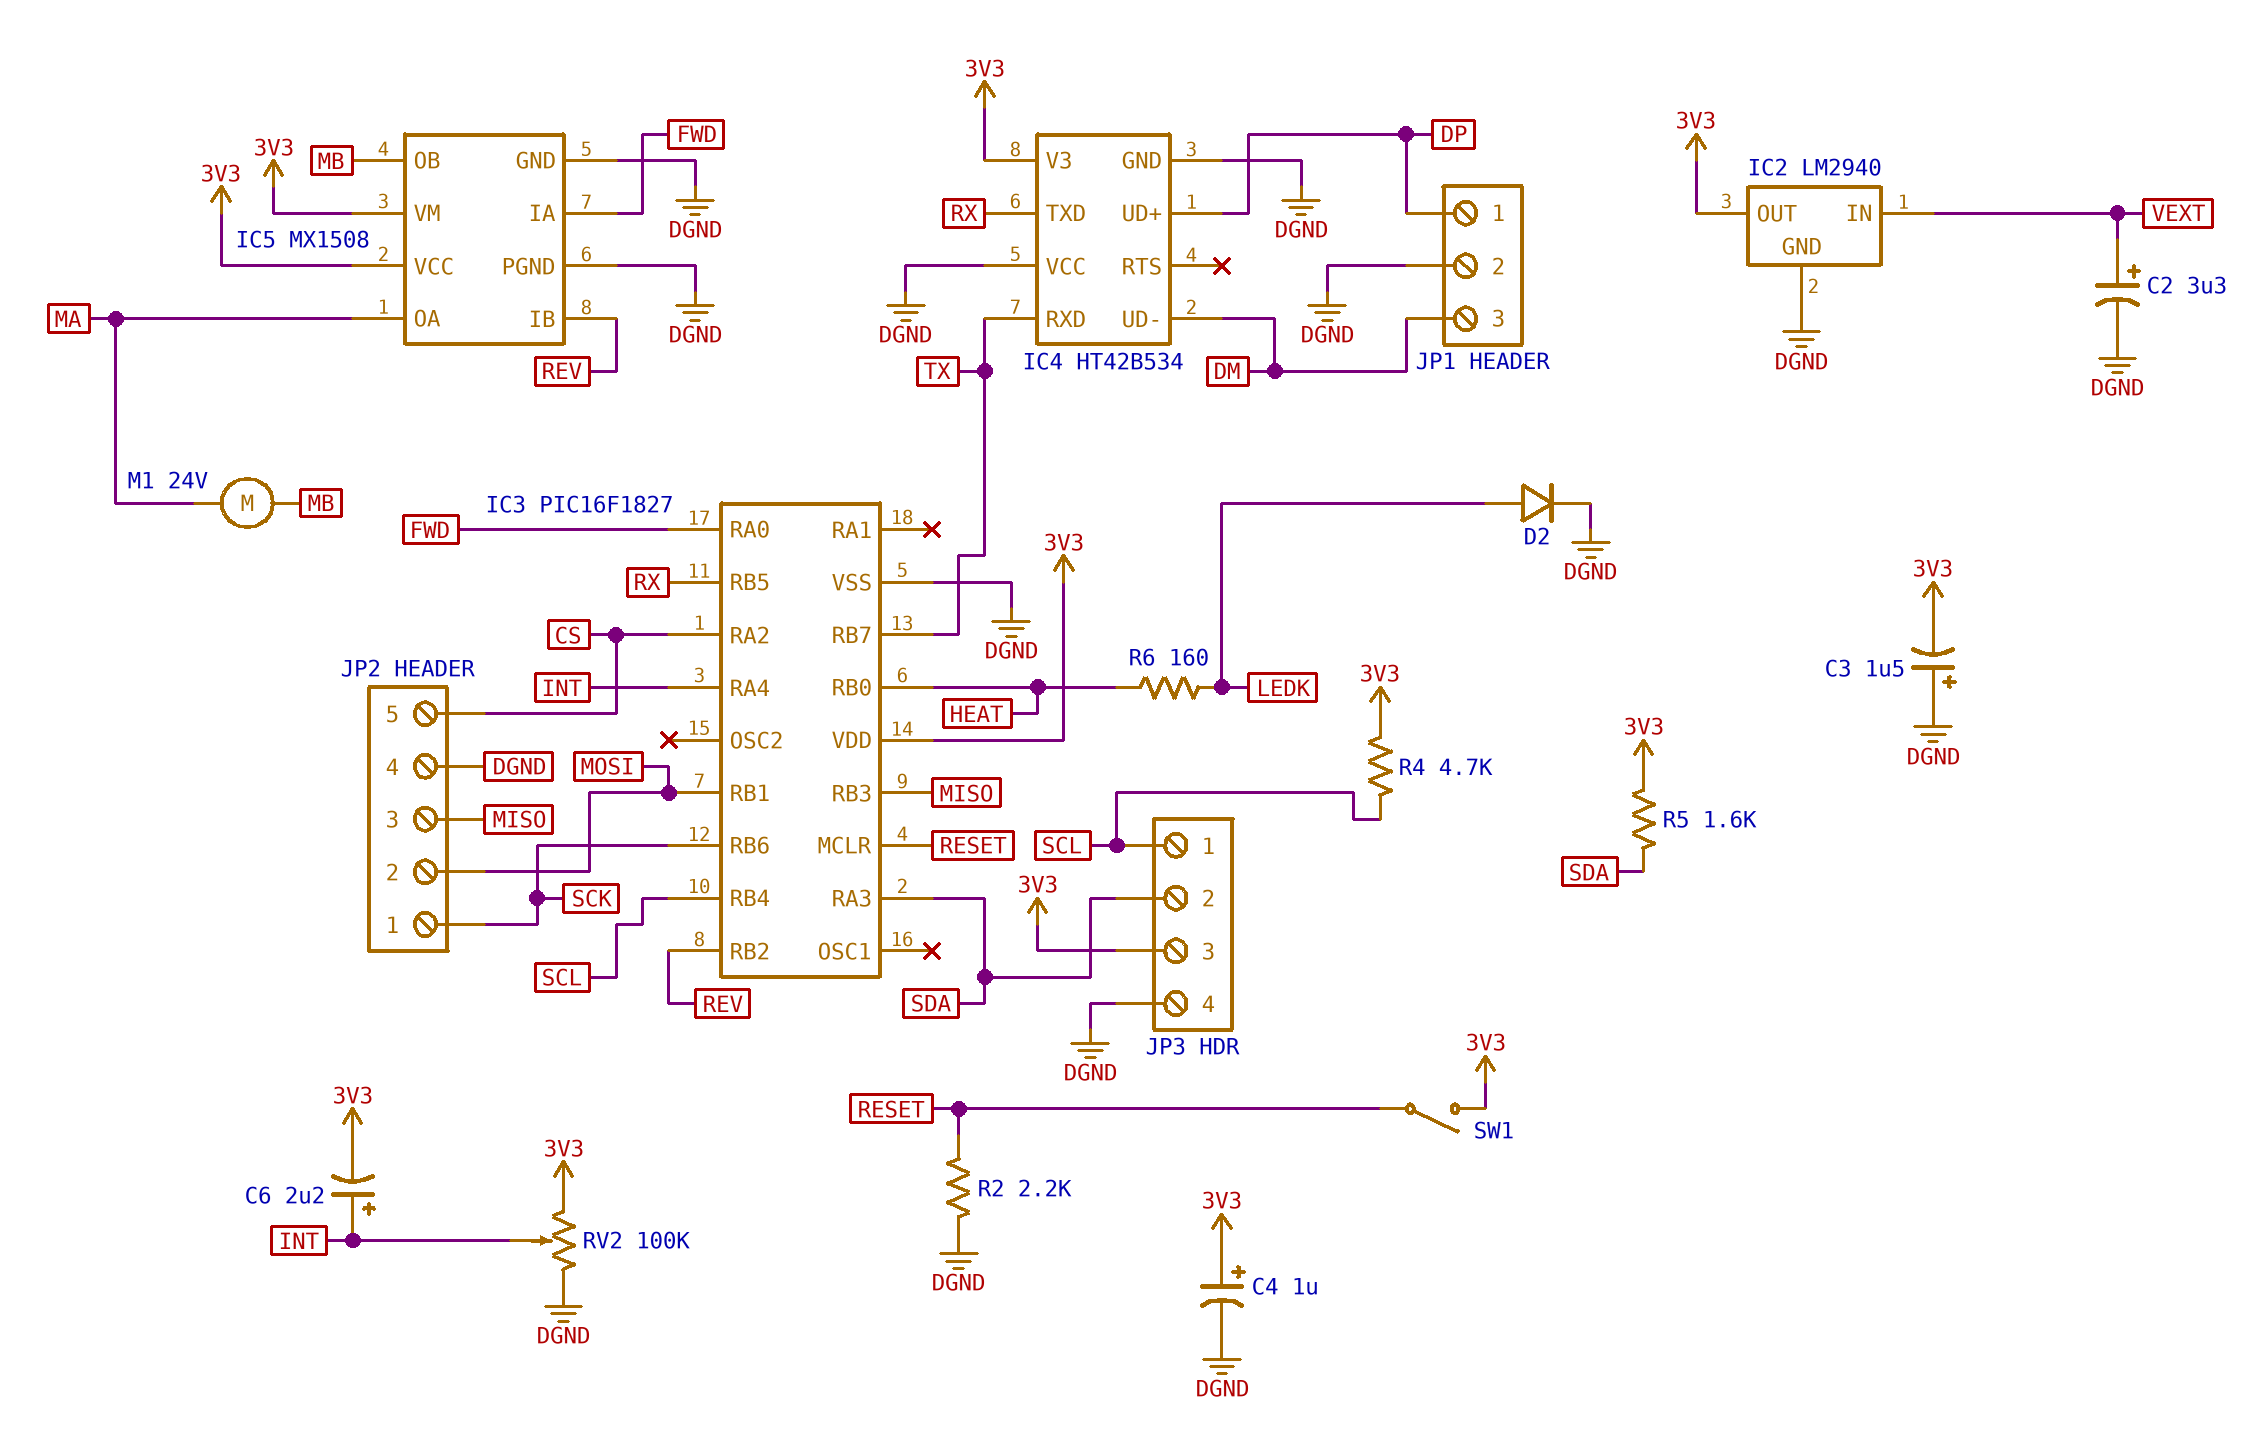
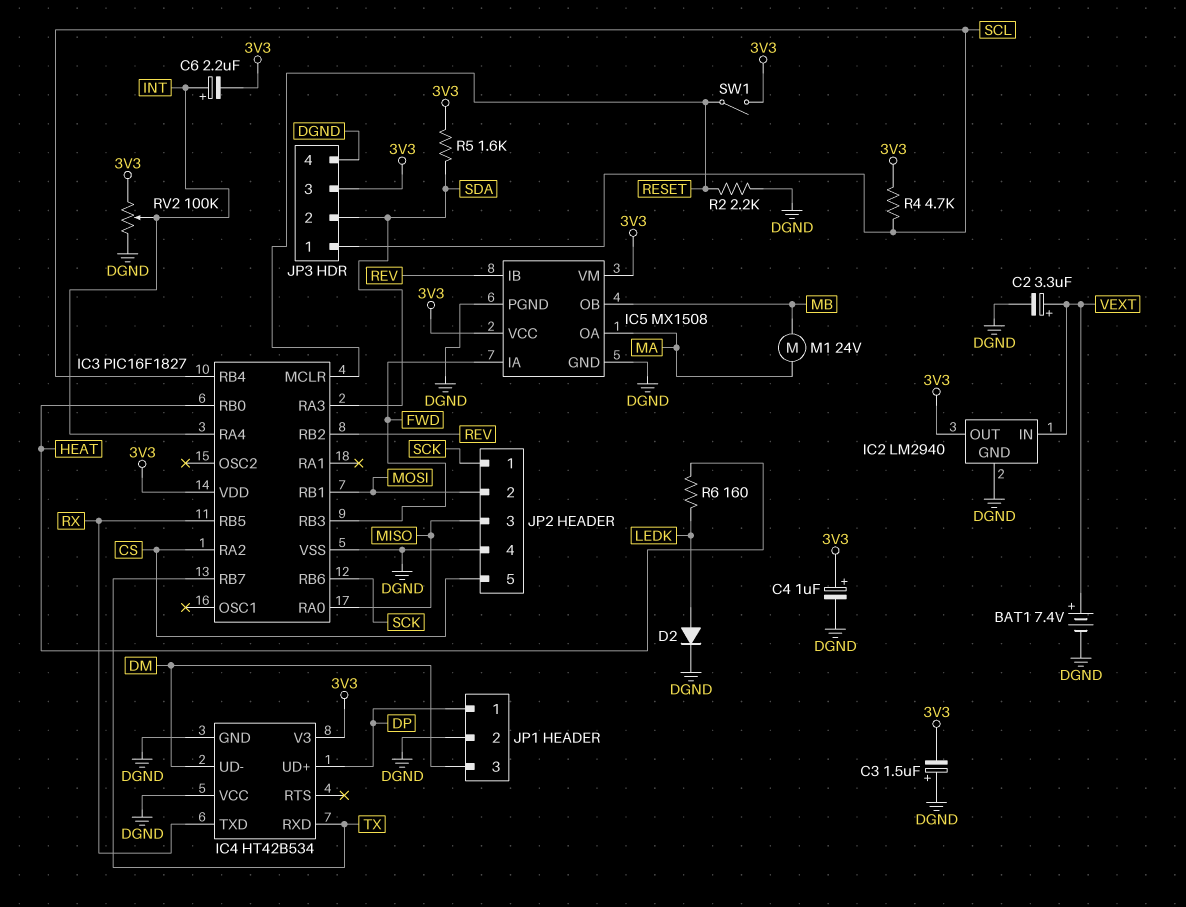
BAT1: none -> 7.4V (plus VEXT, minus DGND)
IC3 pin RA0: FWD -> MISO
IC3 pin RB3: MISO -> FWD

